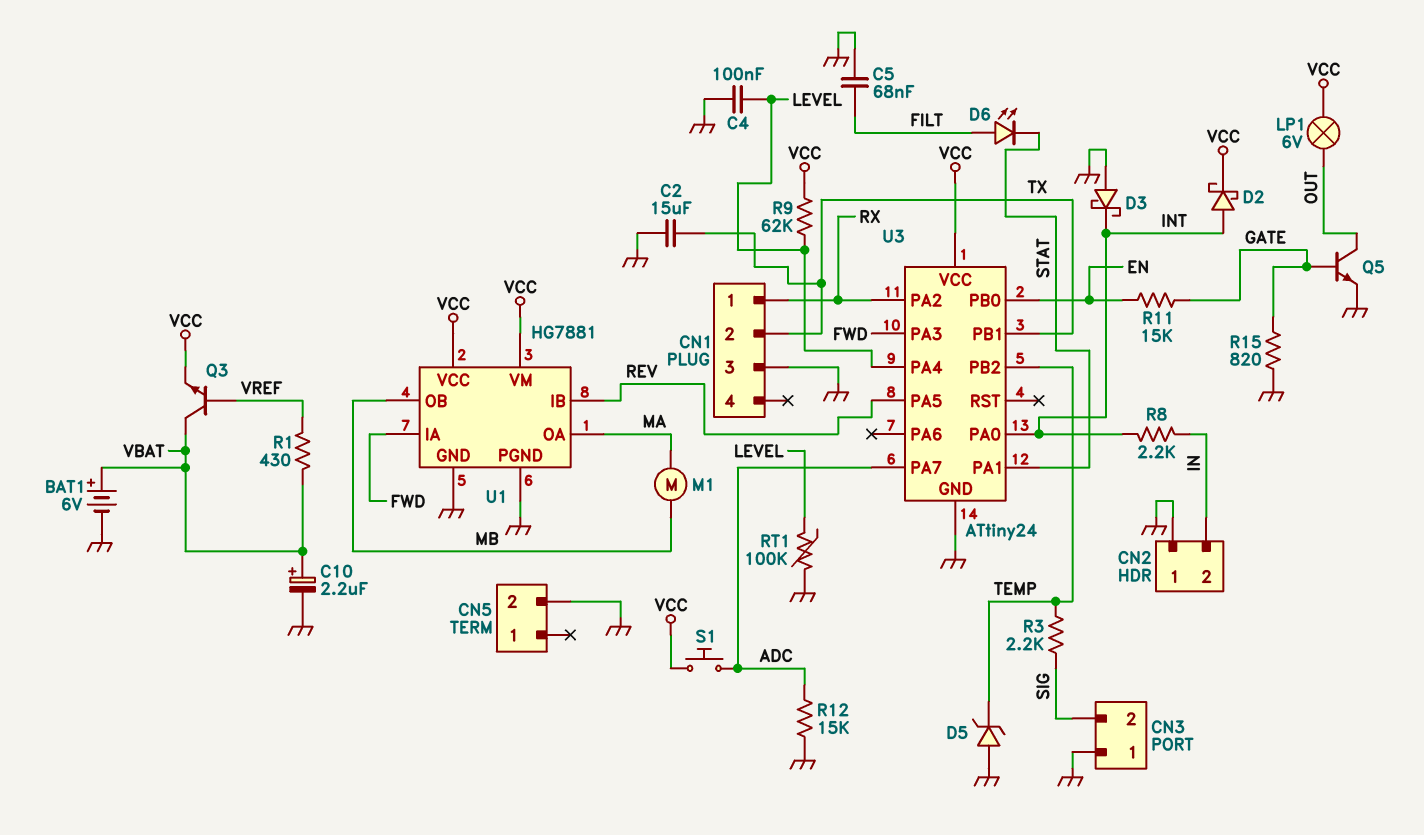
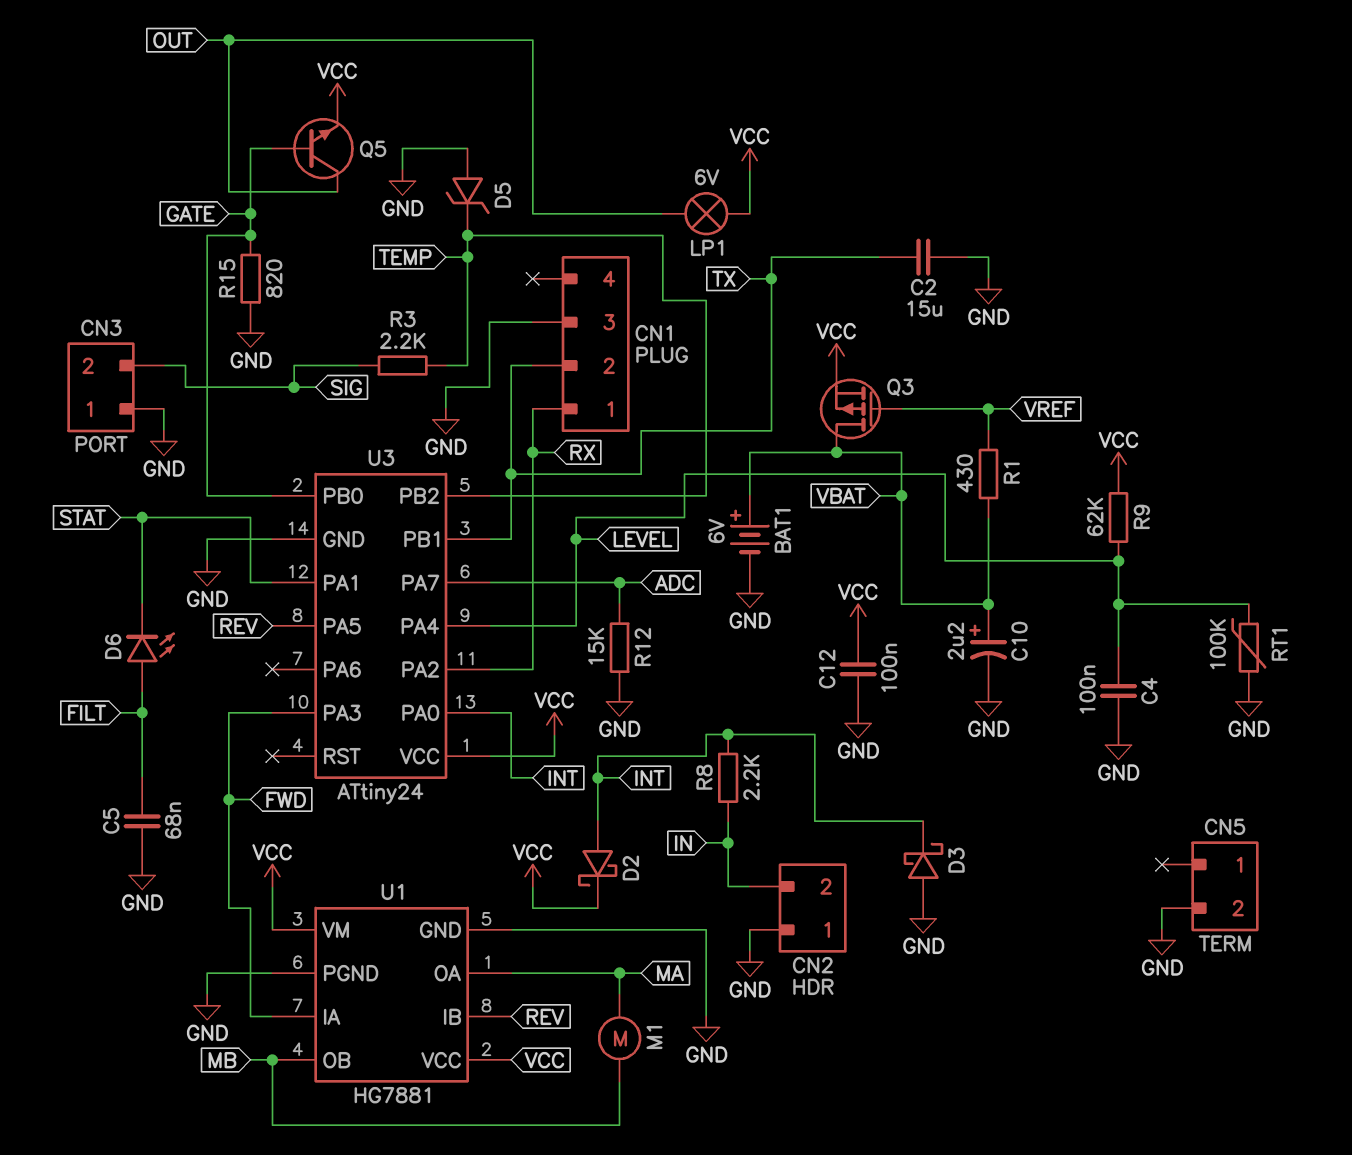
C12: none -> 100nF (GND, VCC)
Q3: NPN (B VREF, C VBAT, E VCC) -> PMOS (G VREF, D VBAT, S VCC)
Q5: NPN (B GATE, C OUT, E GND) -> NPN (B GATE, C OUT, E VCC)
R11: 15k (EN, GATE) -> none
S1: button (ADC, VCC) -> none
U3 pin PB0: EN -> GATE

